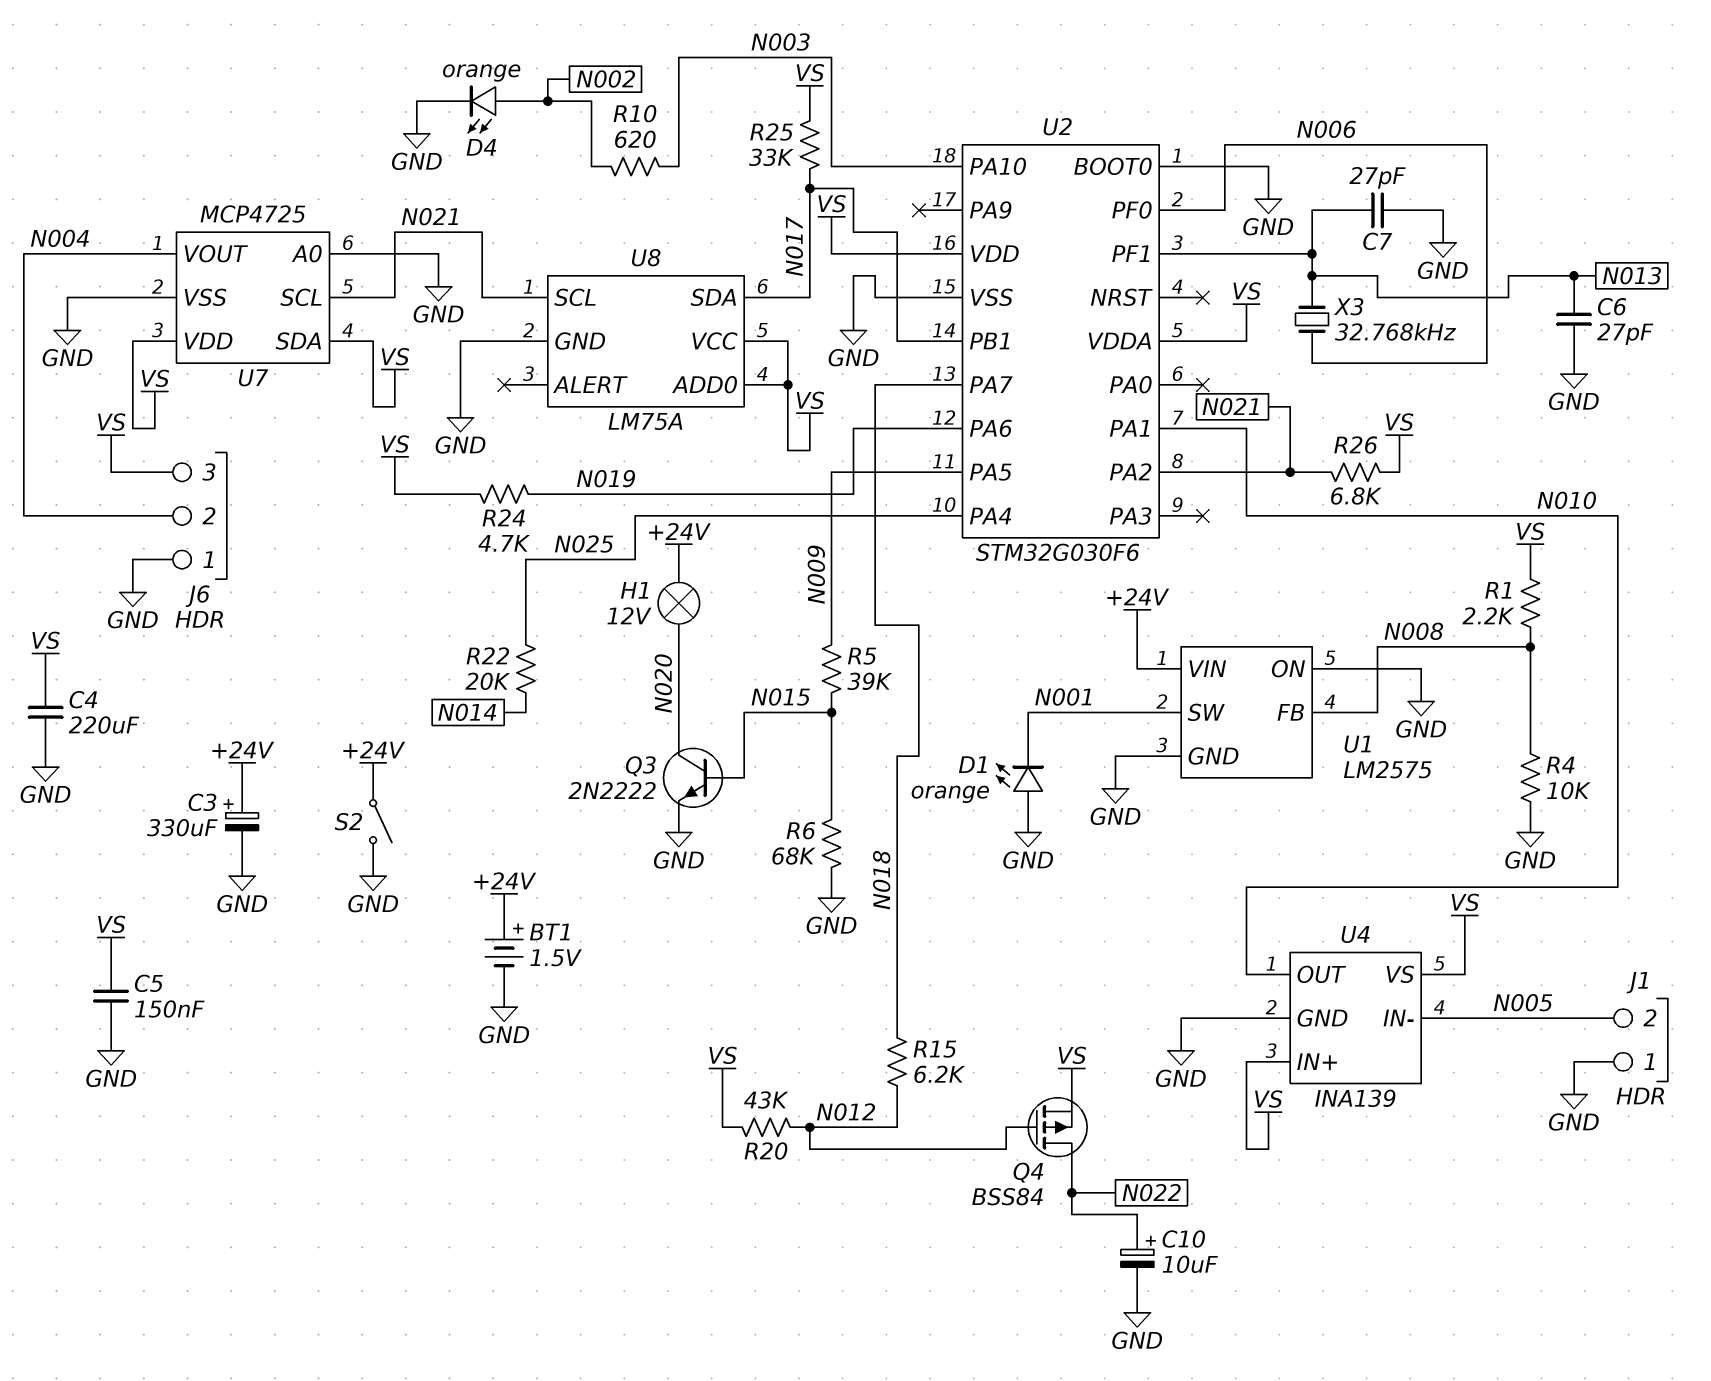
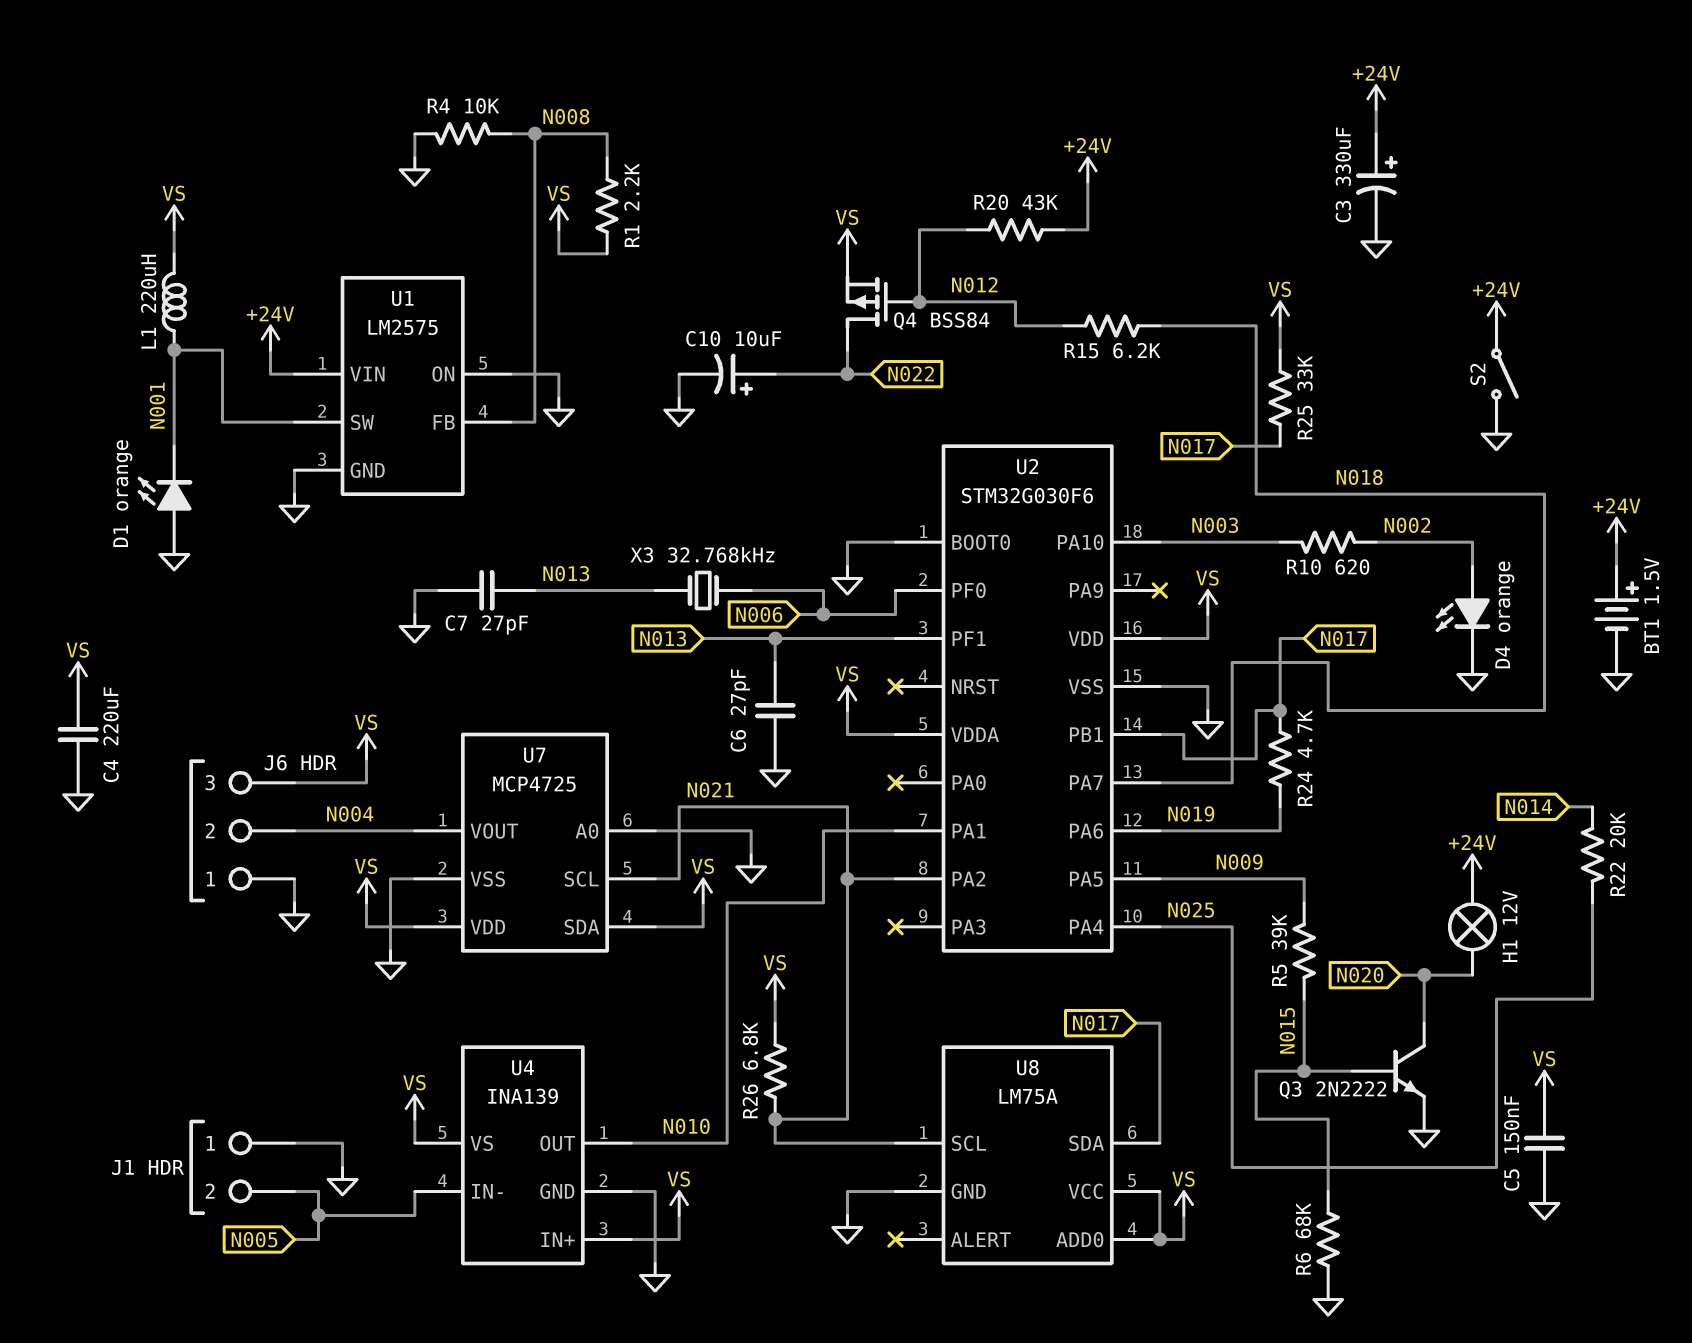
L1: none -> 220uH (N001, VS)
R20: 43k (N012, VS) -> 43k (+24V, N012)
R24: 4.7k (N019, VS) -> 4.7k (N017, N019)

